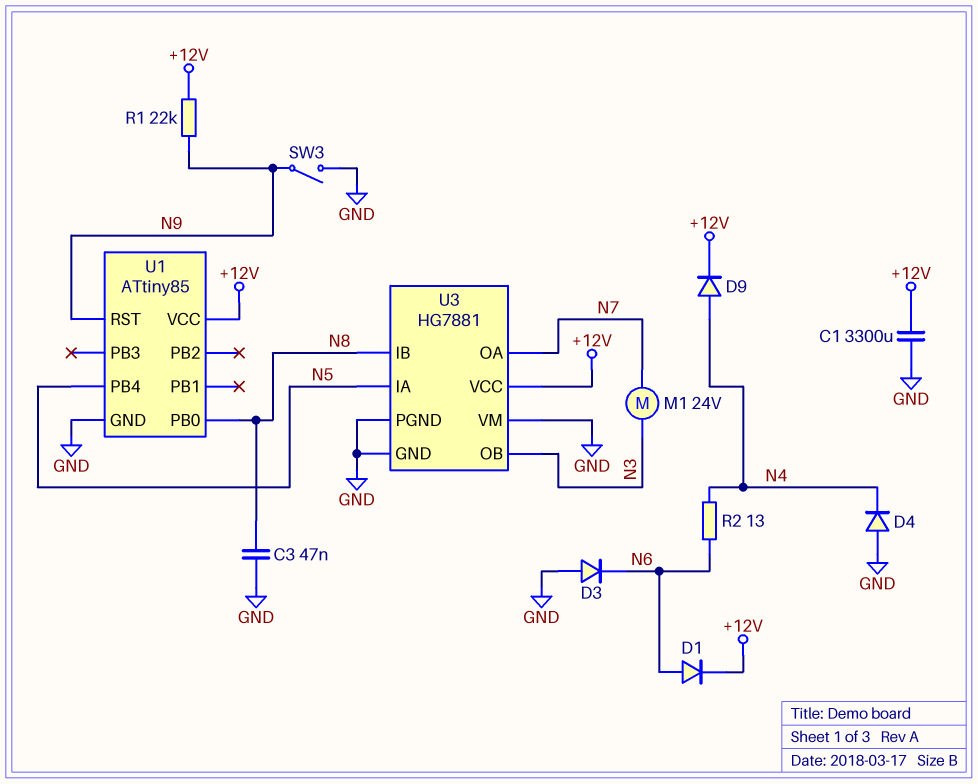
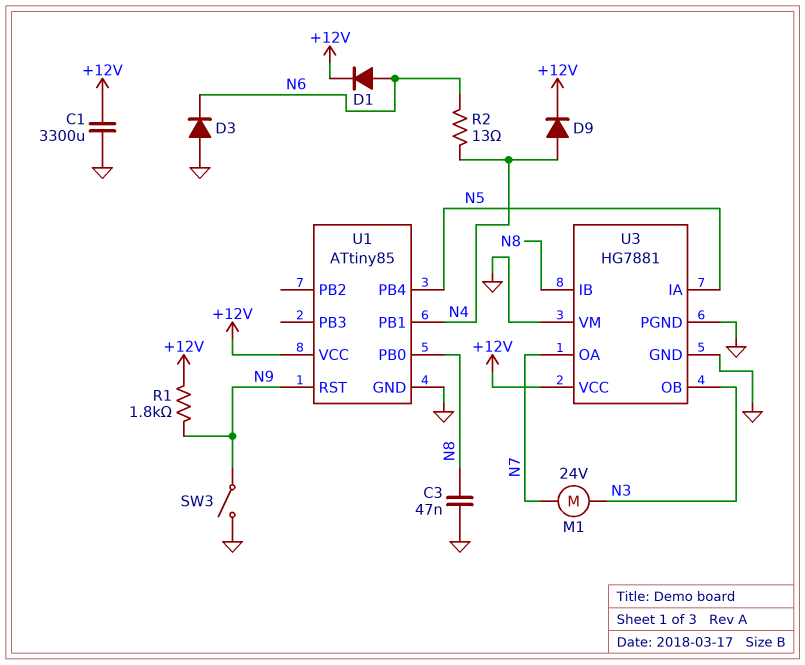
D4: diode (A GND, K N4) -> none
R1: 22k (+12V, N9) -> 1.8k (+12V, N9)
U1 pin PB1: none -> N4

